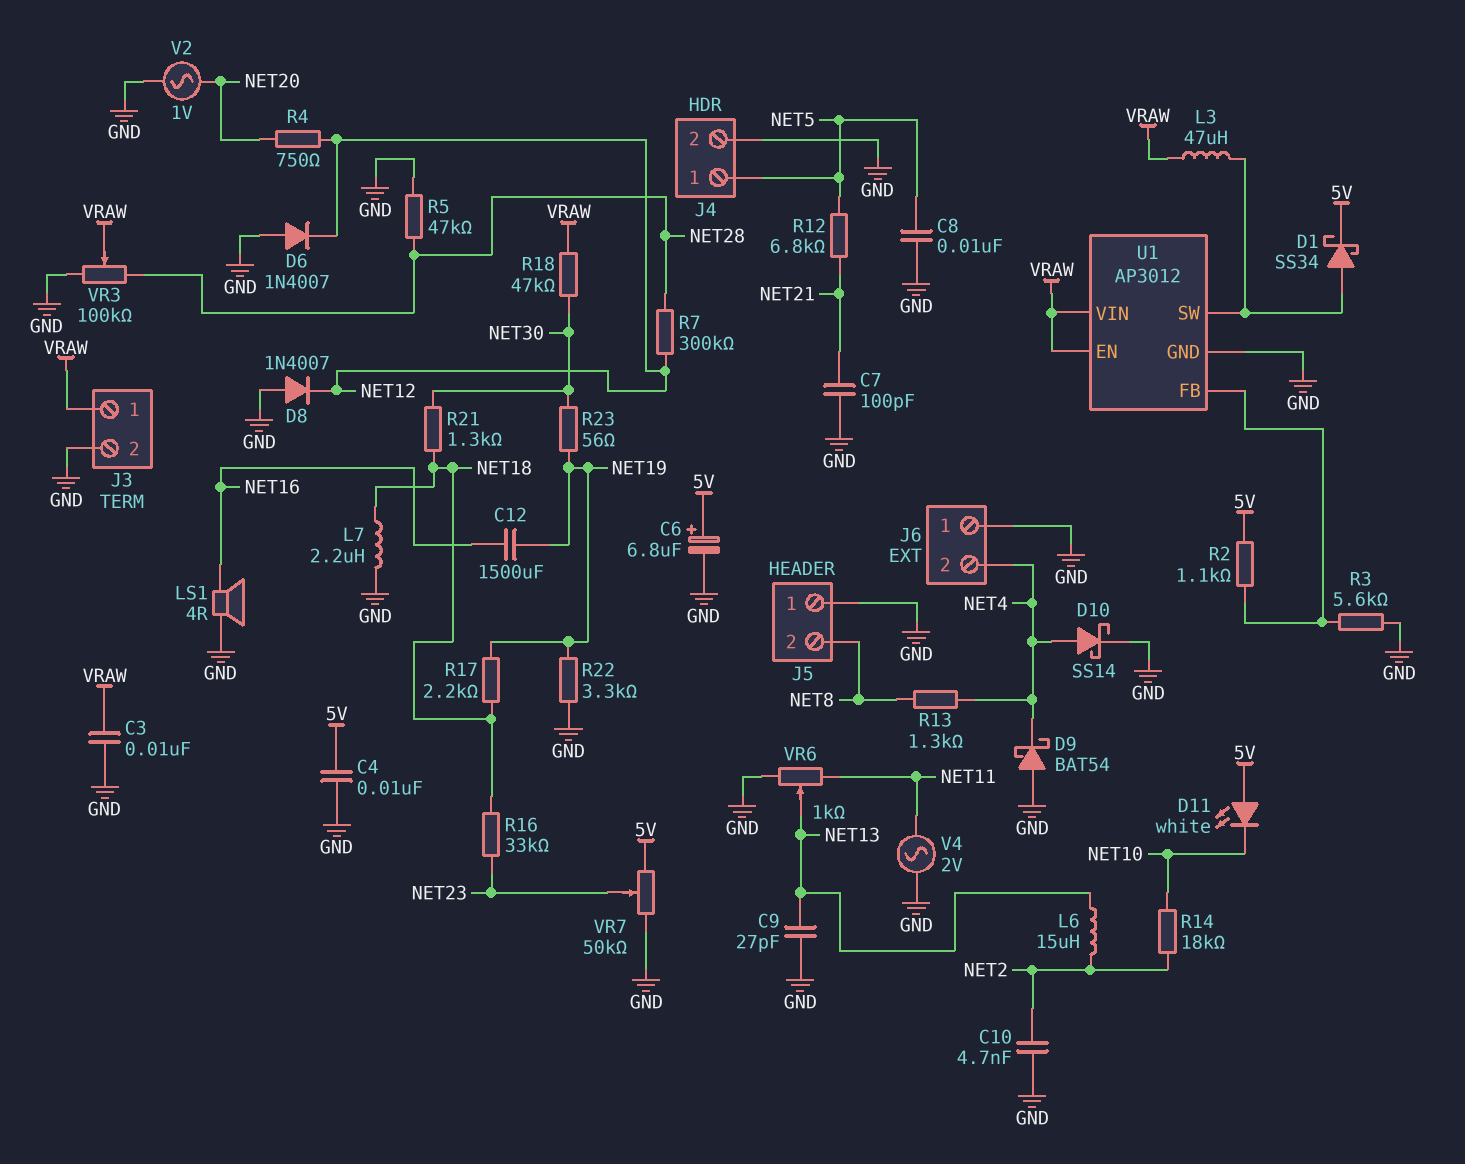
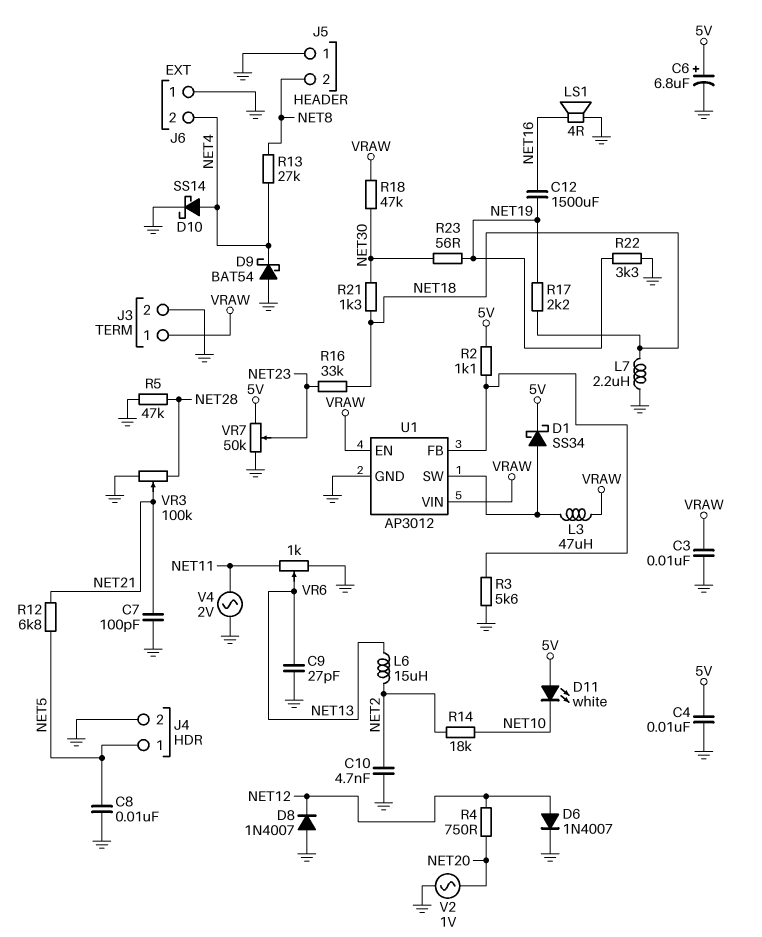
D6: diode 1N4007 (A GND, K NET12) -> diode 1N4007 (A NET12, K GND)
R7: 300k (NET12, NET28) -> none
R13: 1.3k (NET4, NET8) -> 27k (NET4, NET8)
VR3: 100k (GND, NET28, wiper VRAW) -> 100k (GND, NET28, wiper NET21)

